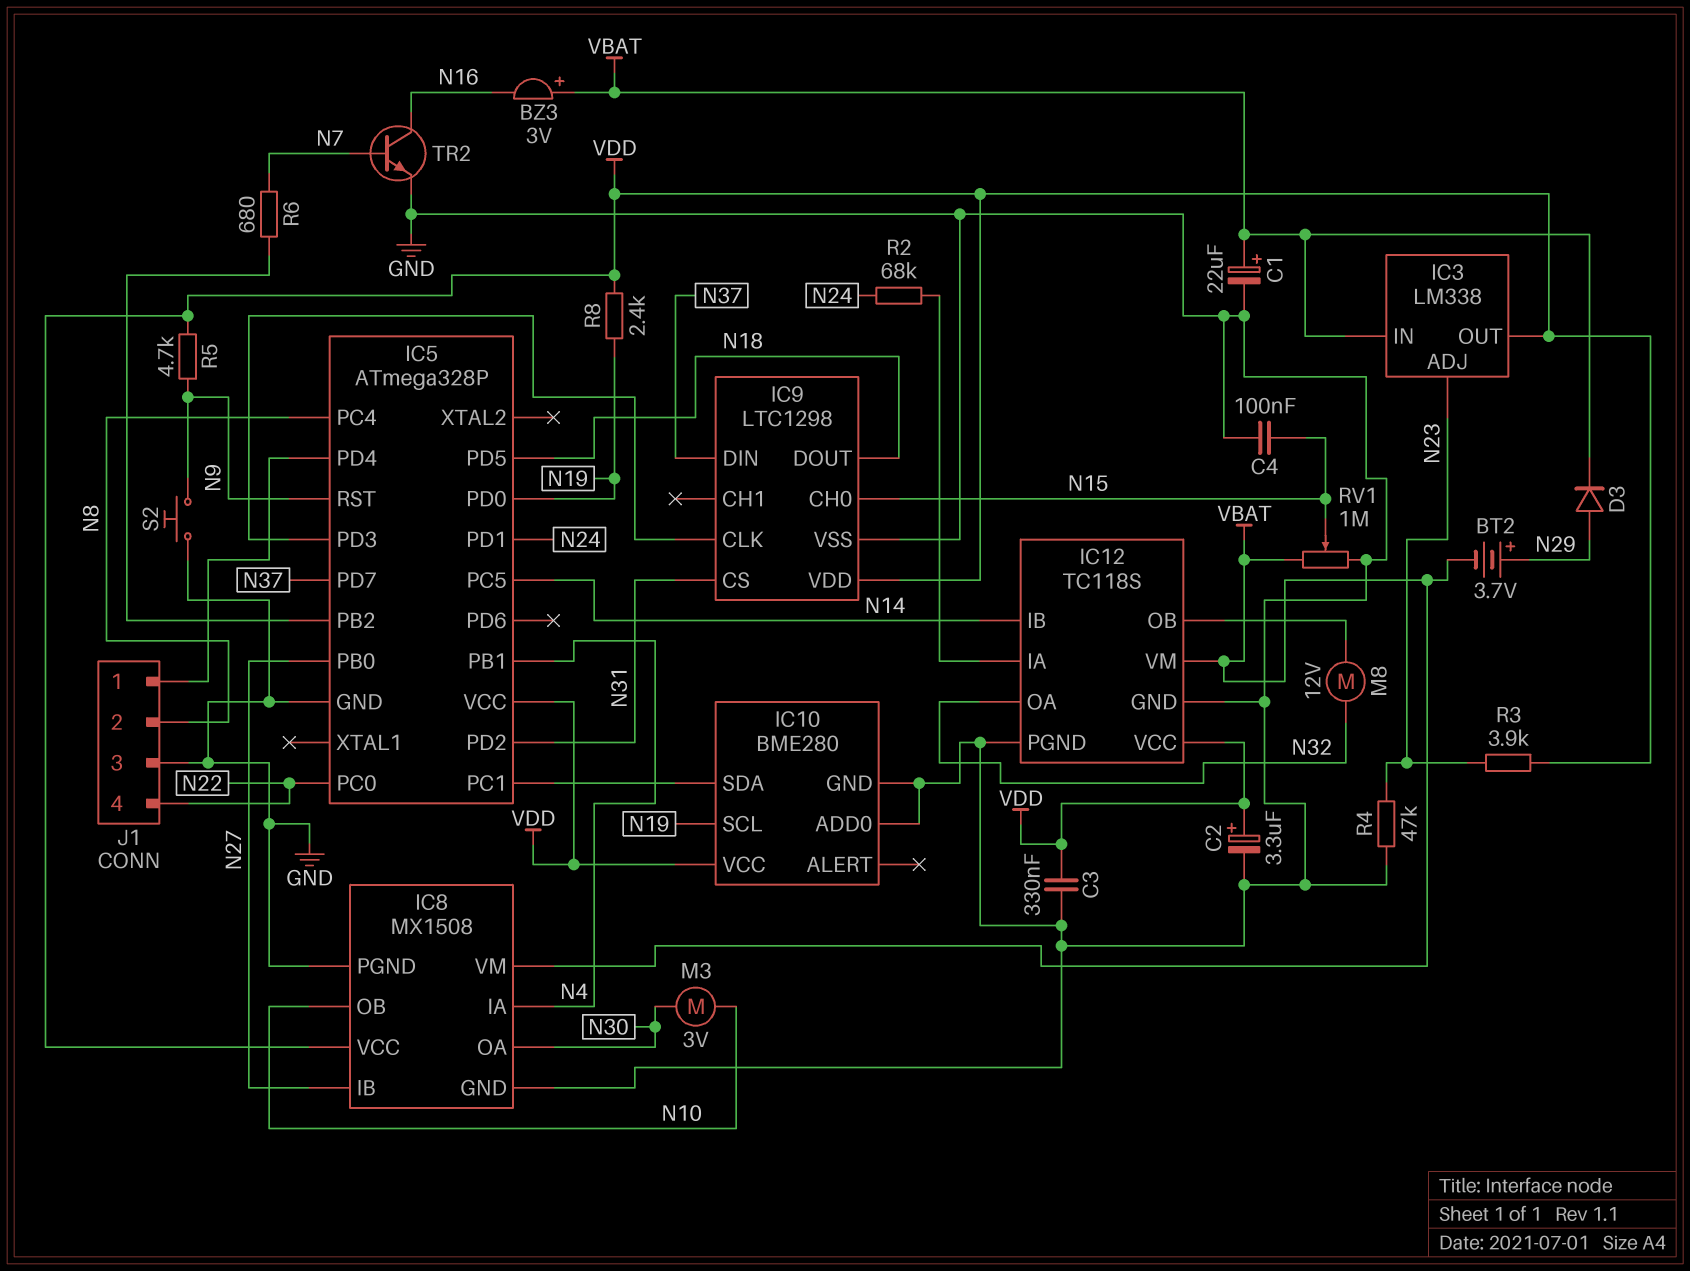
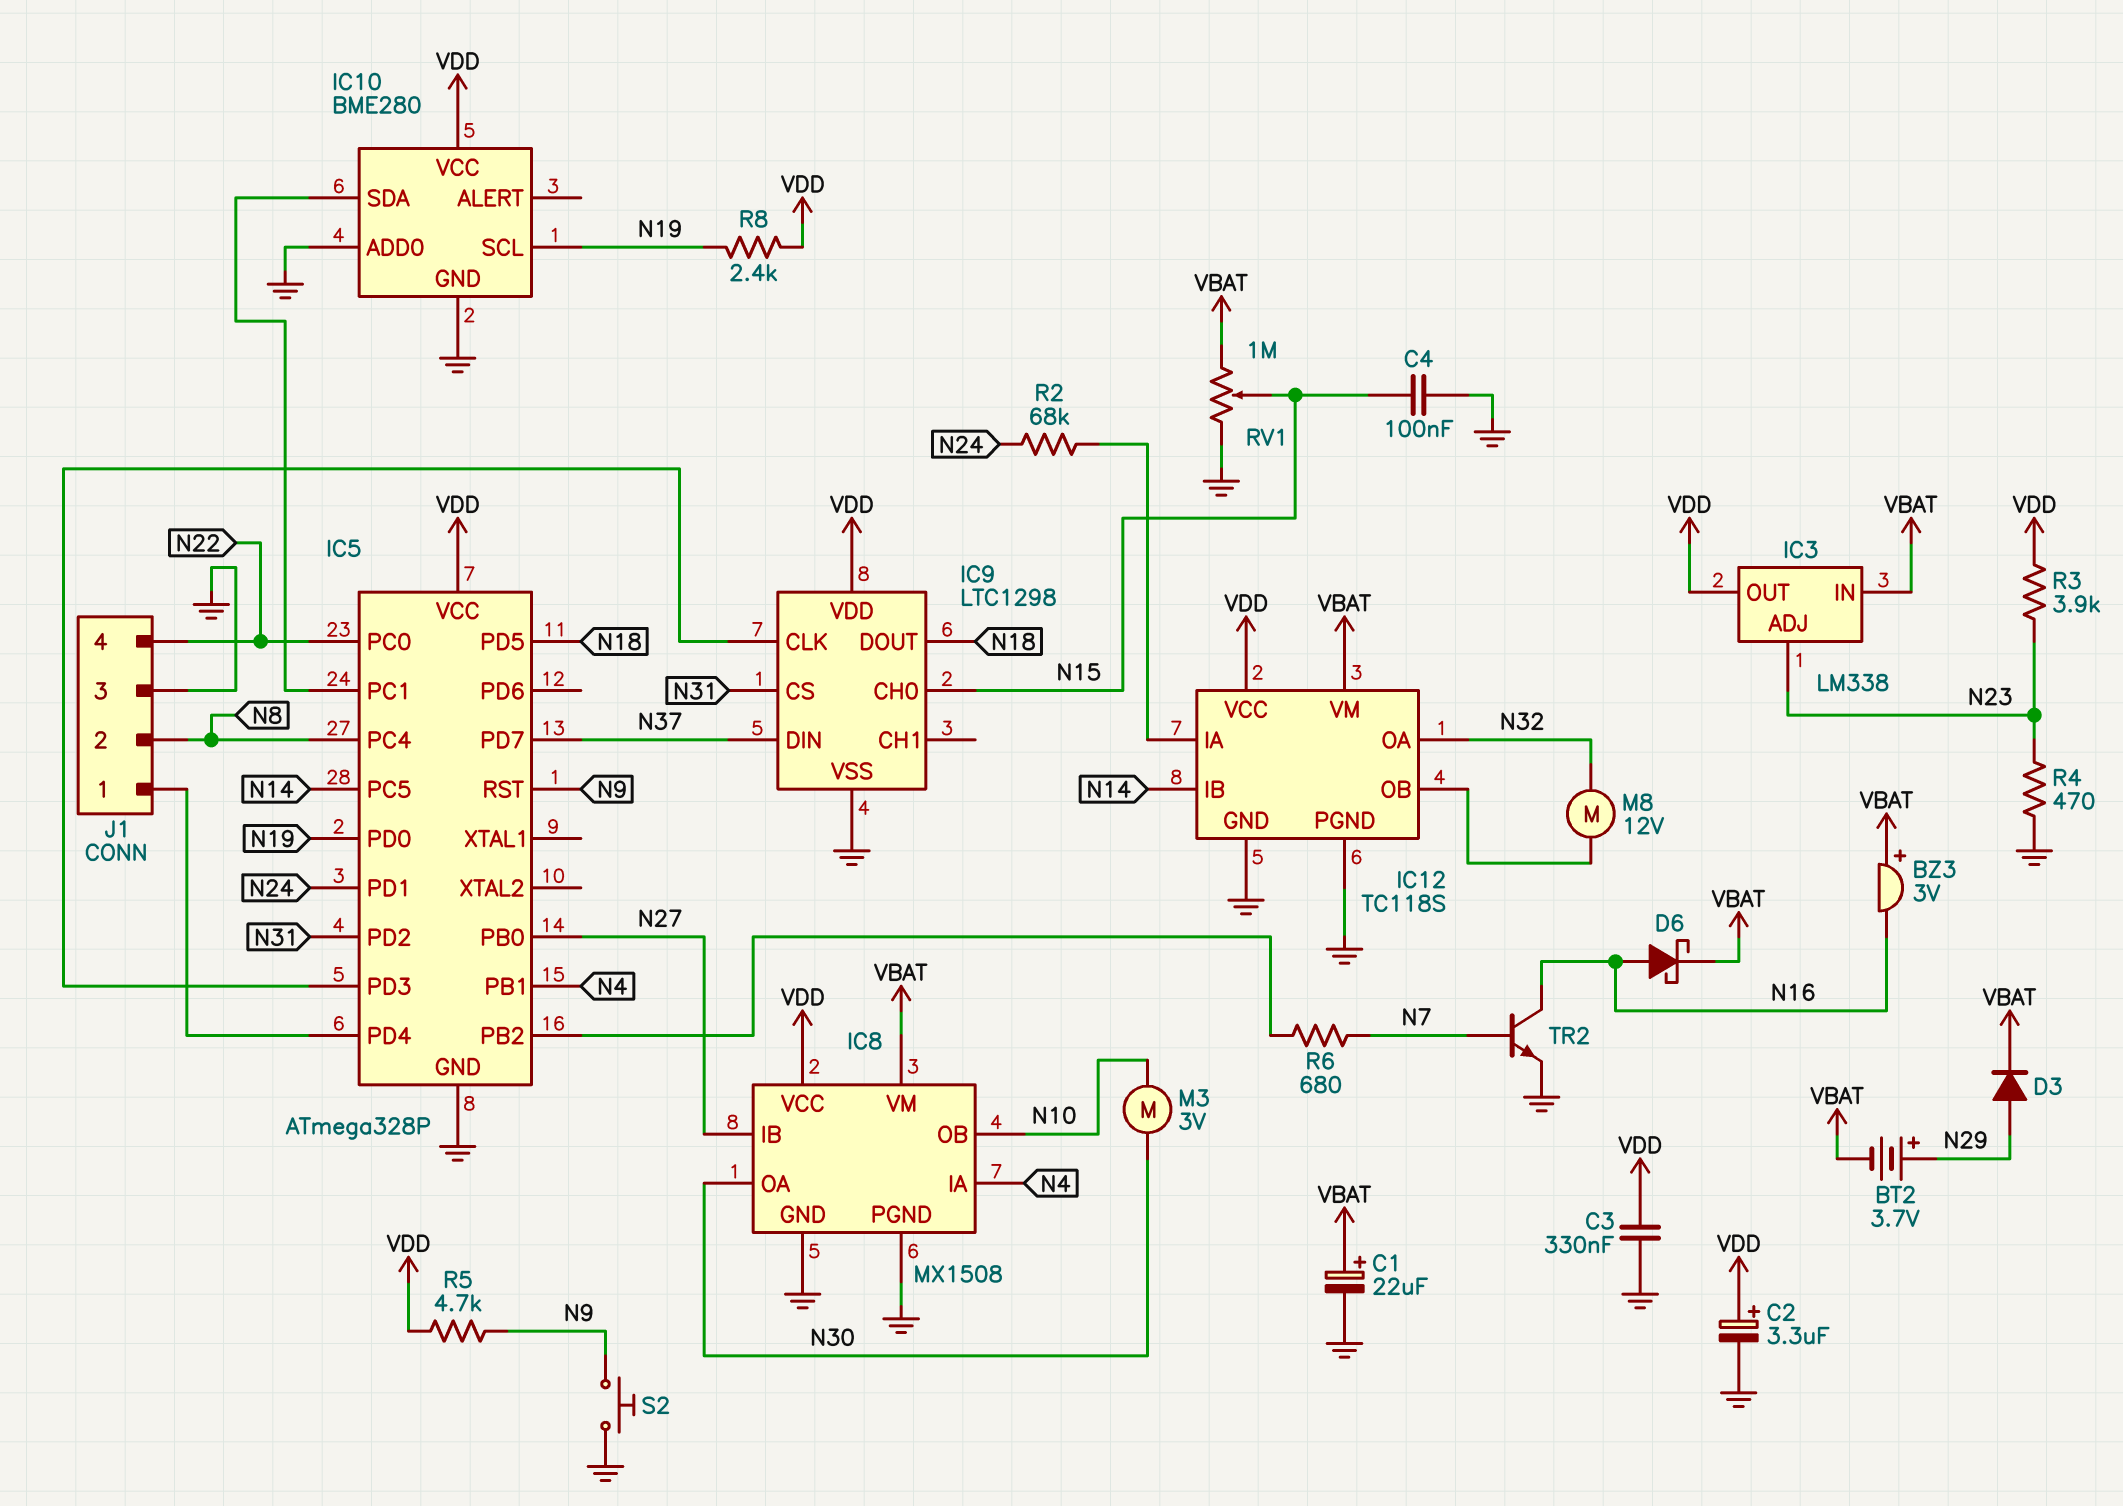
D6: none -> schottky (A N16, K VBAT)
R4: 47k (GND, N23) -> 470 (GND, N23)

